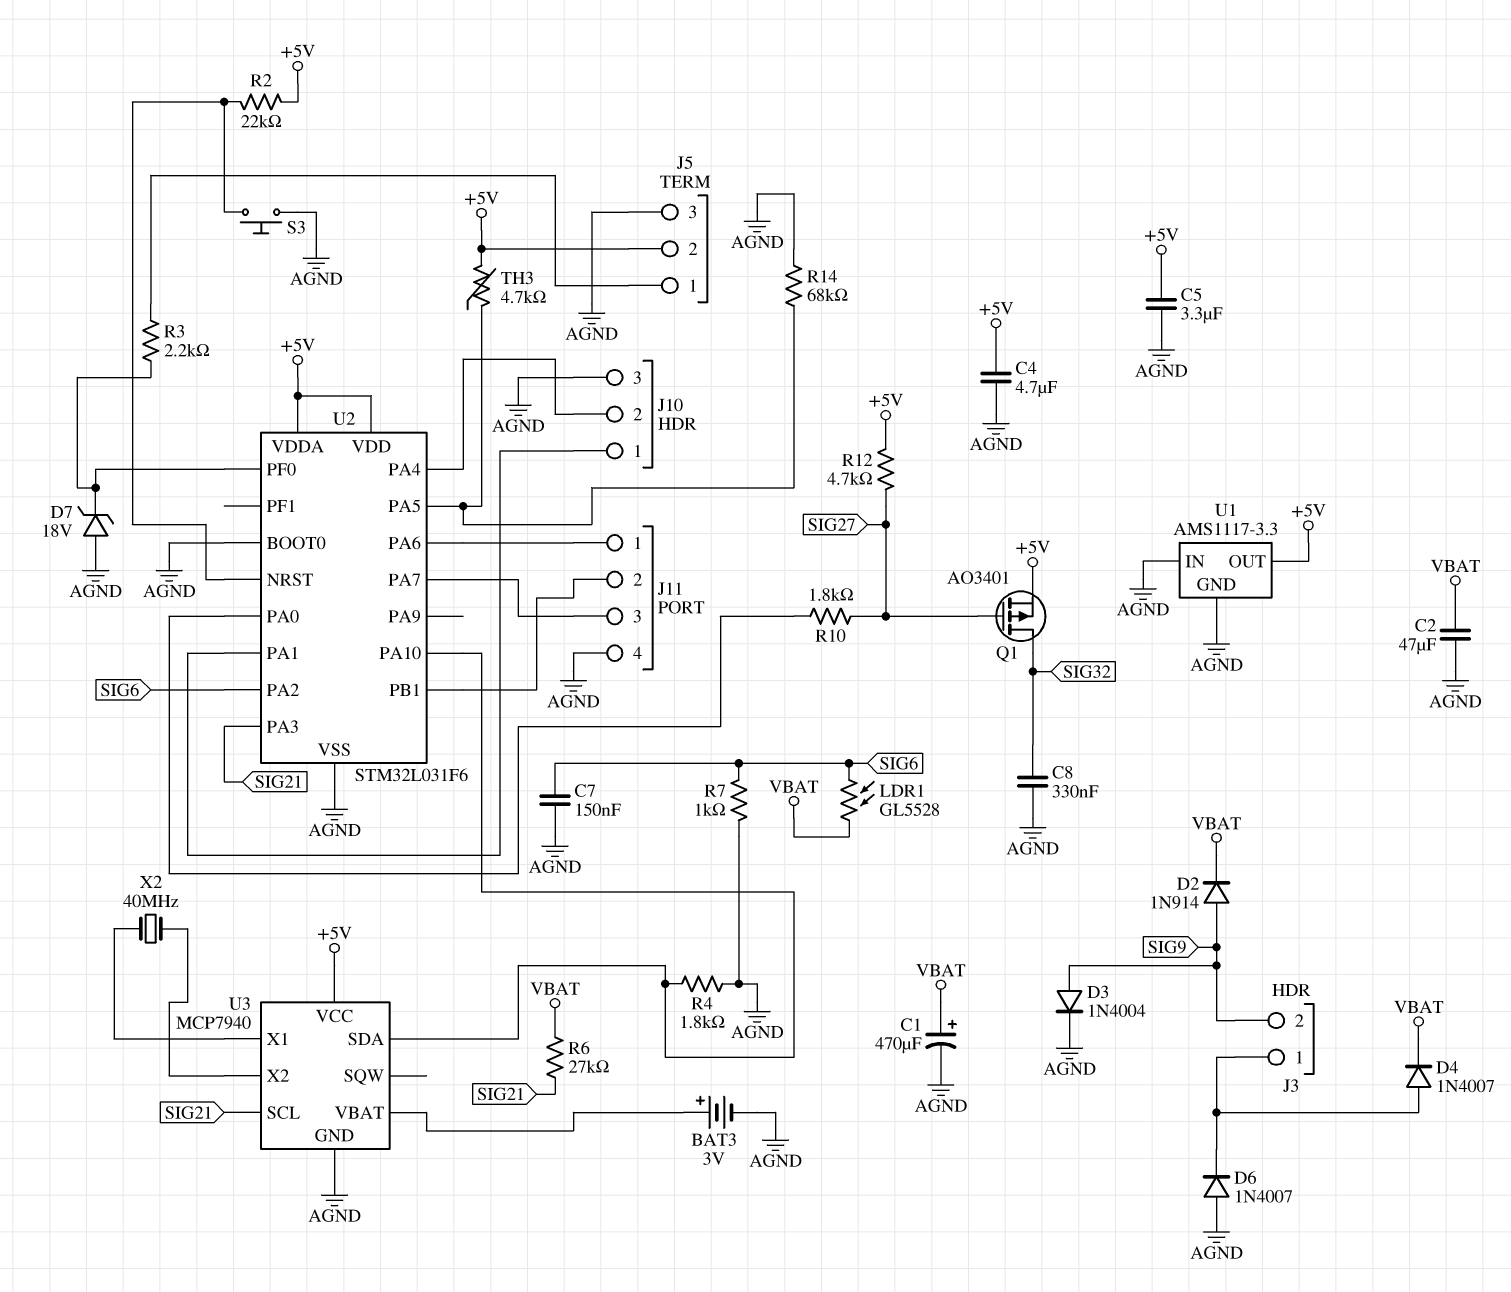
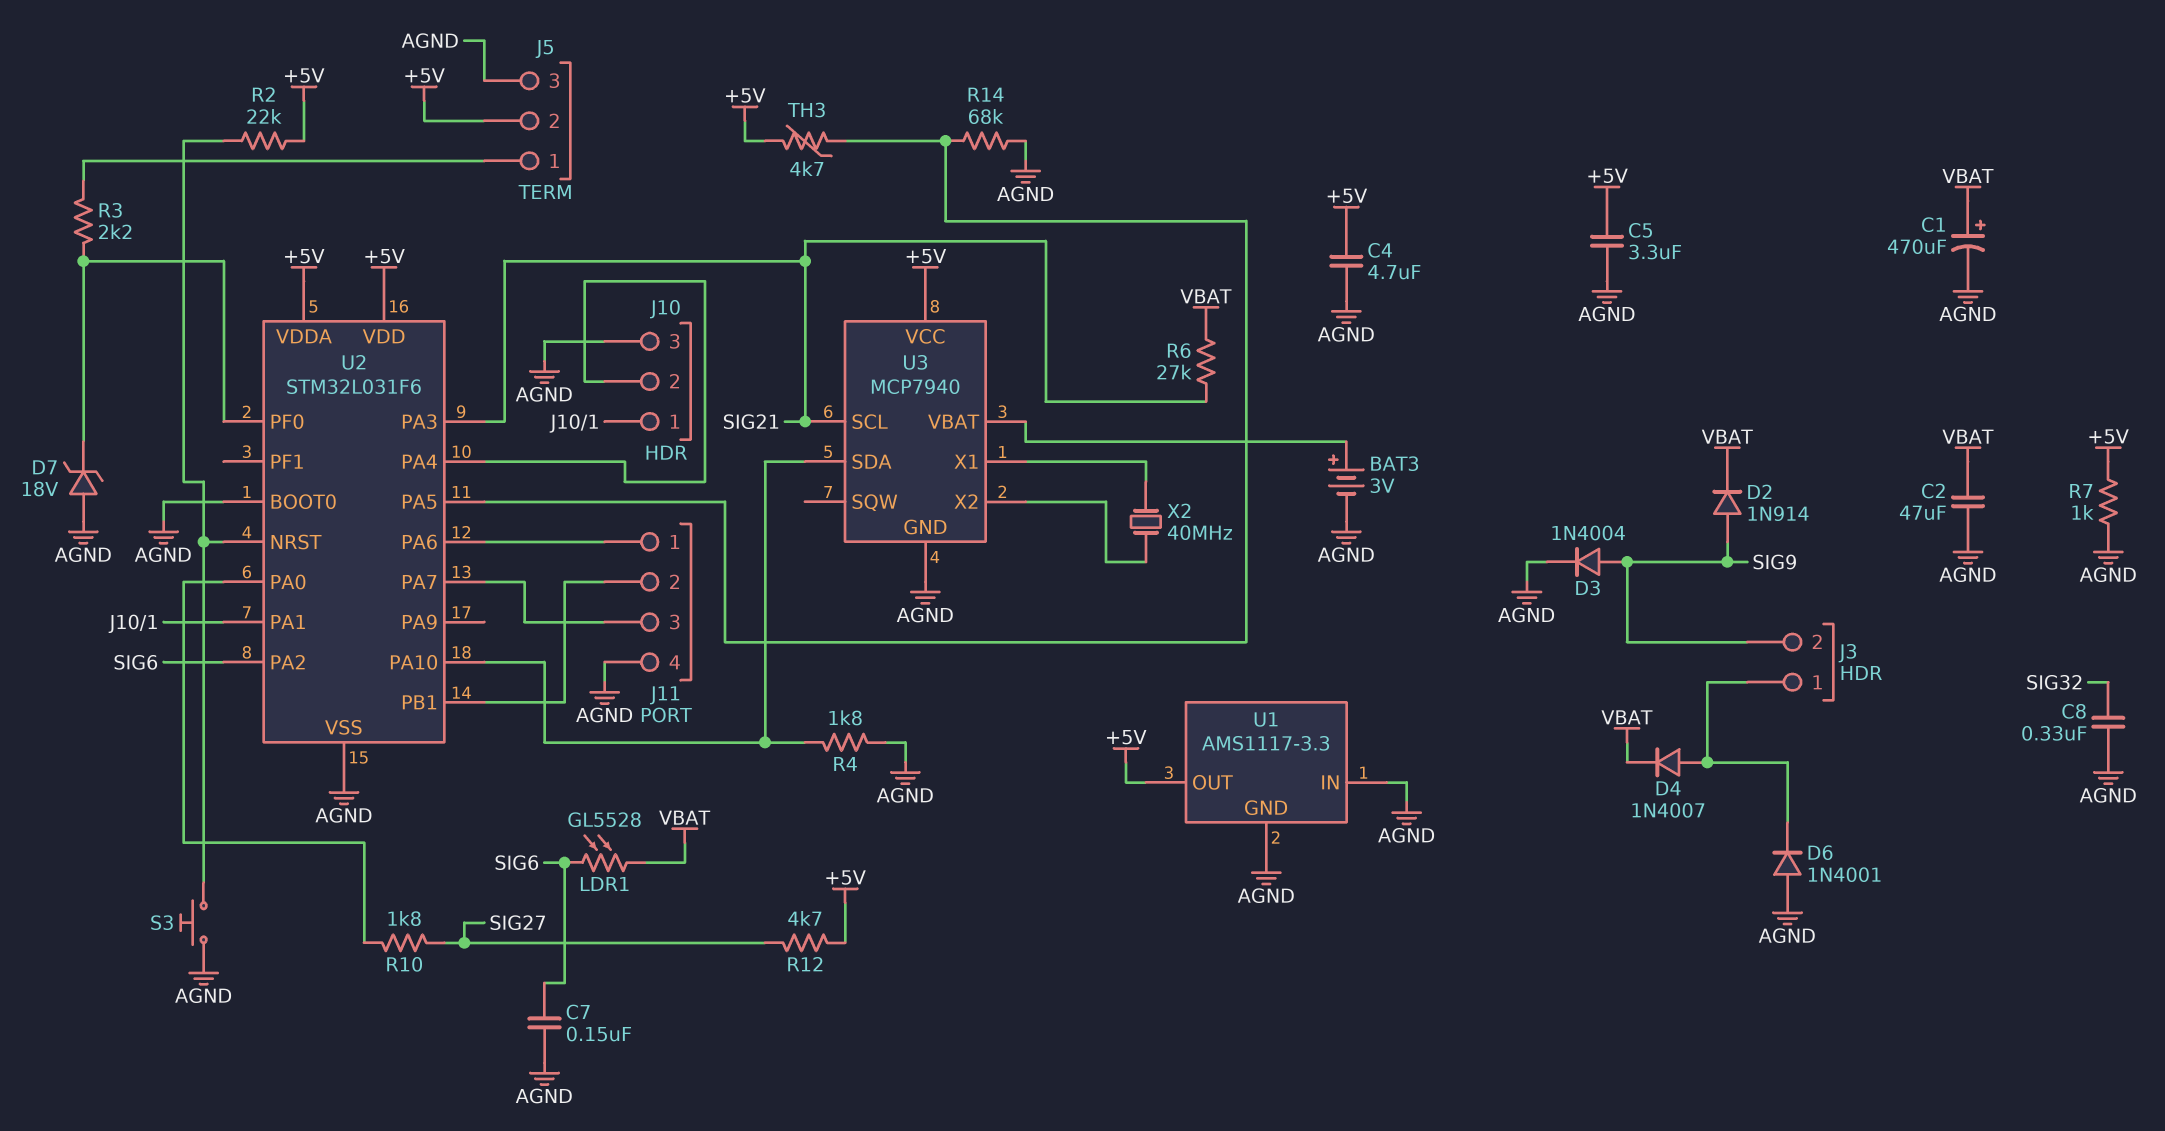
D6: diode 1N4007 (A AGND, K J3/1) -> diode 1N4001 (A AGND, K J3/1)
Q1: PMOS AO3401 (G SIG27, D SIG32, S +5V) -> none
R7: 1k (AGND, SIG6) -> 1k (+5V, AGND)

